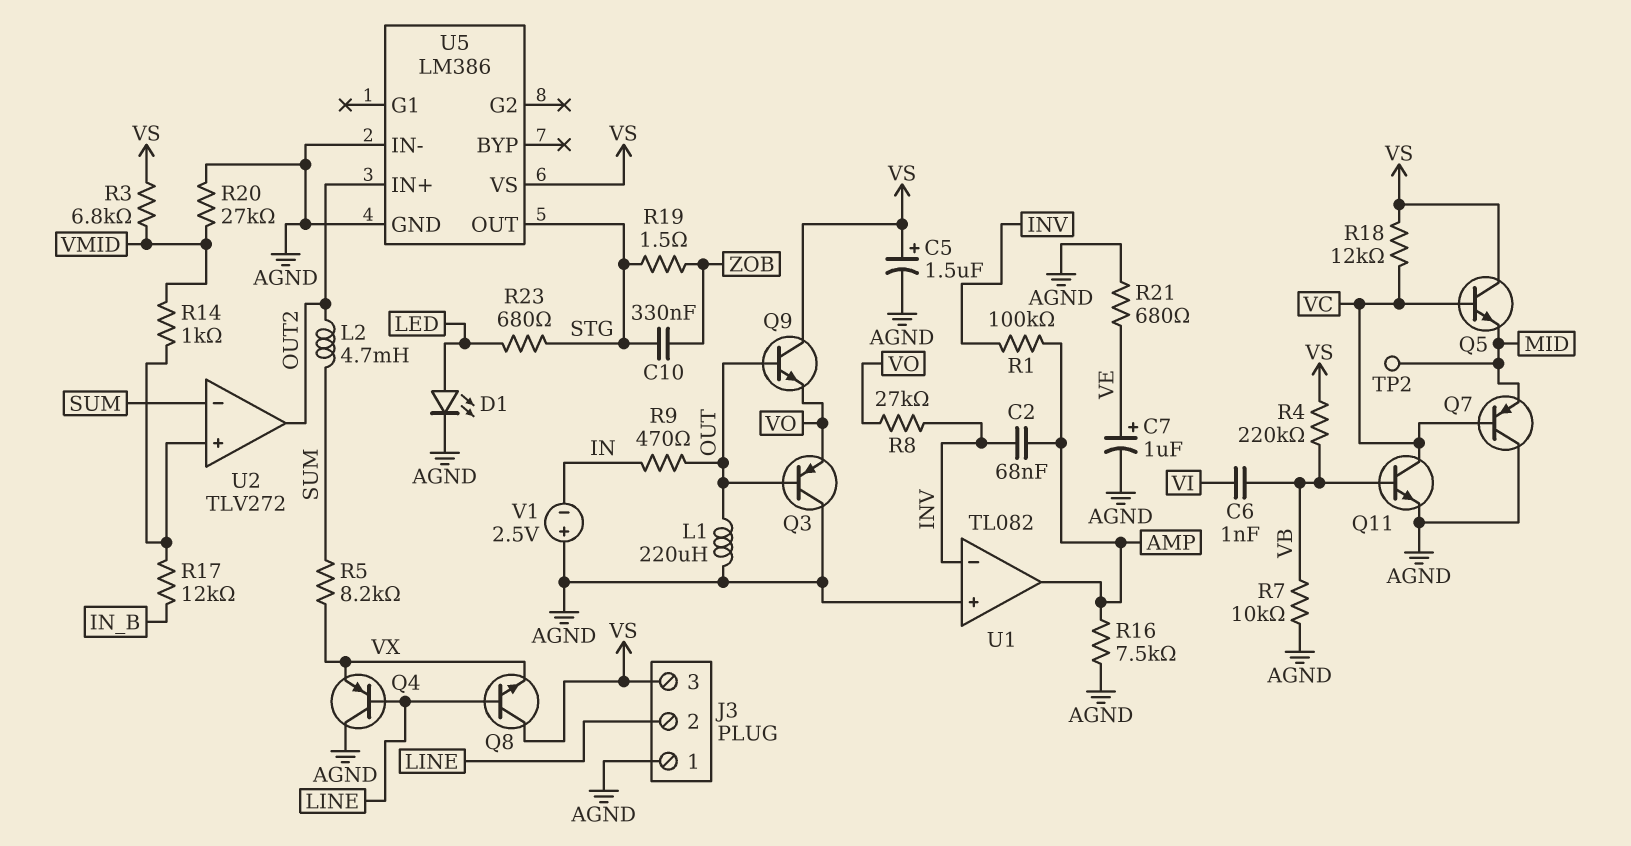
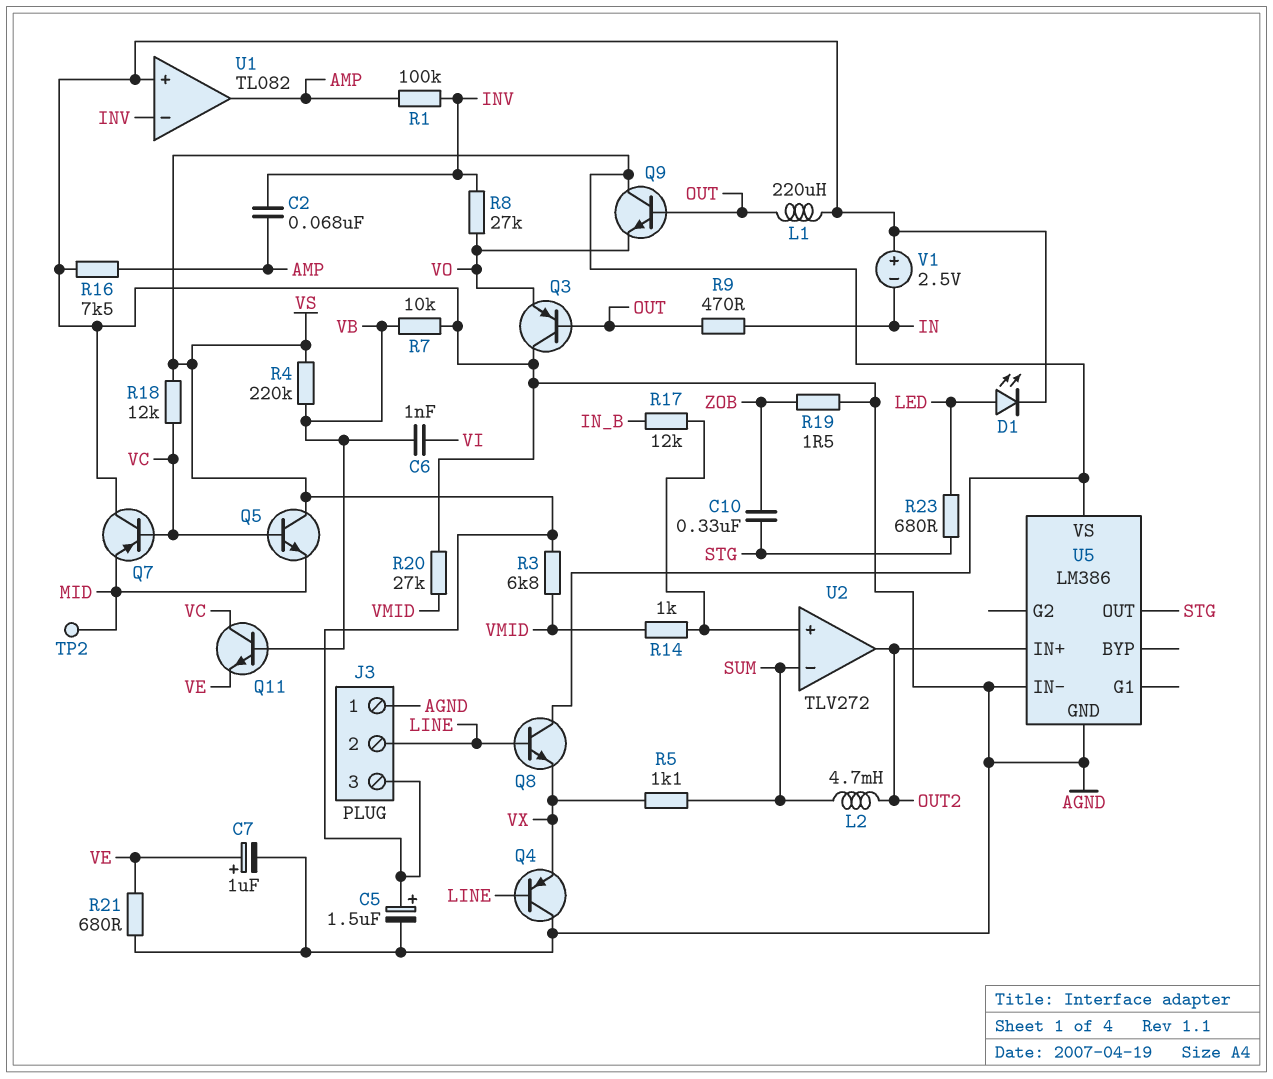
Q11: NPN (B VB, C VC, E AGND) -> NPN (B VB, C VC, E VE)
R5: 8.2k (SUM, VX) -> 1.1k (SUM, VX)
R19: 1.5 (STG, ZOB) -> 1.5 (AGND, ZOB)

